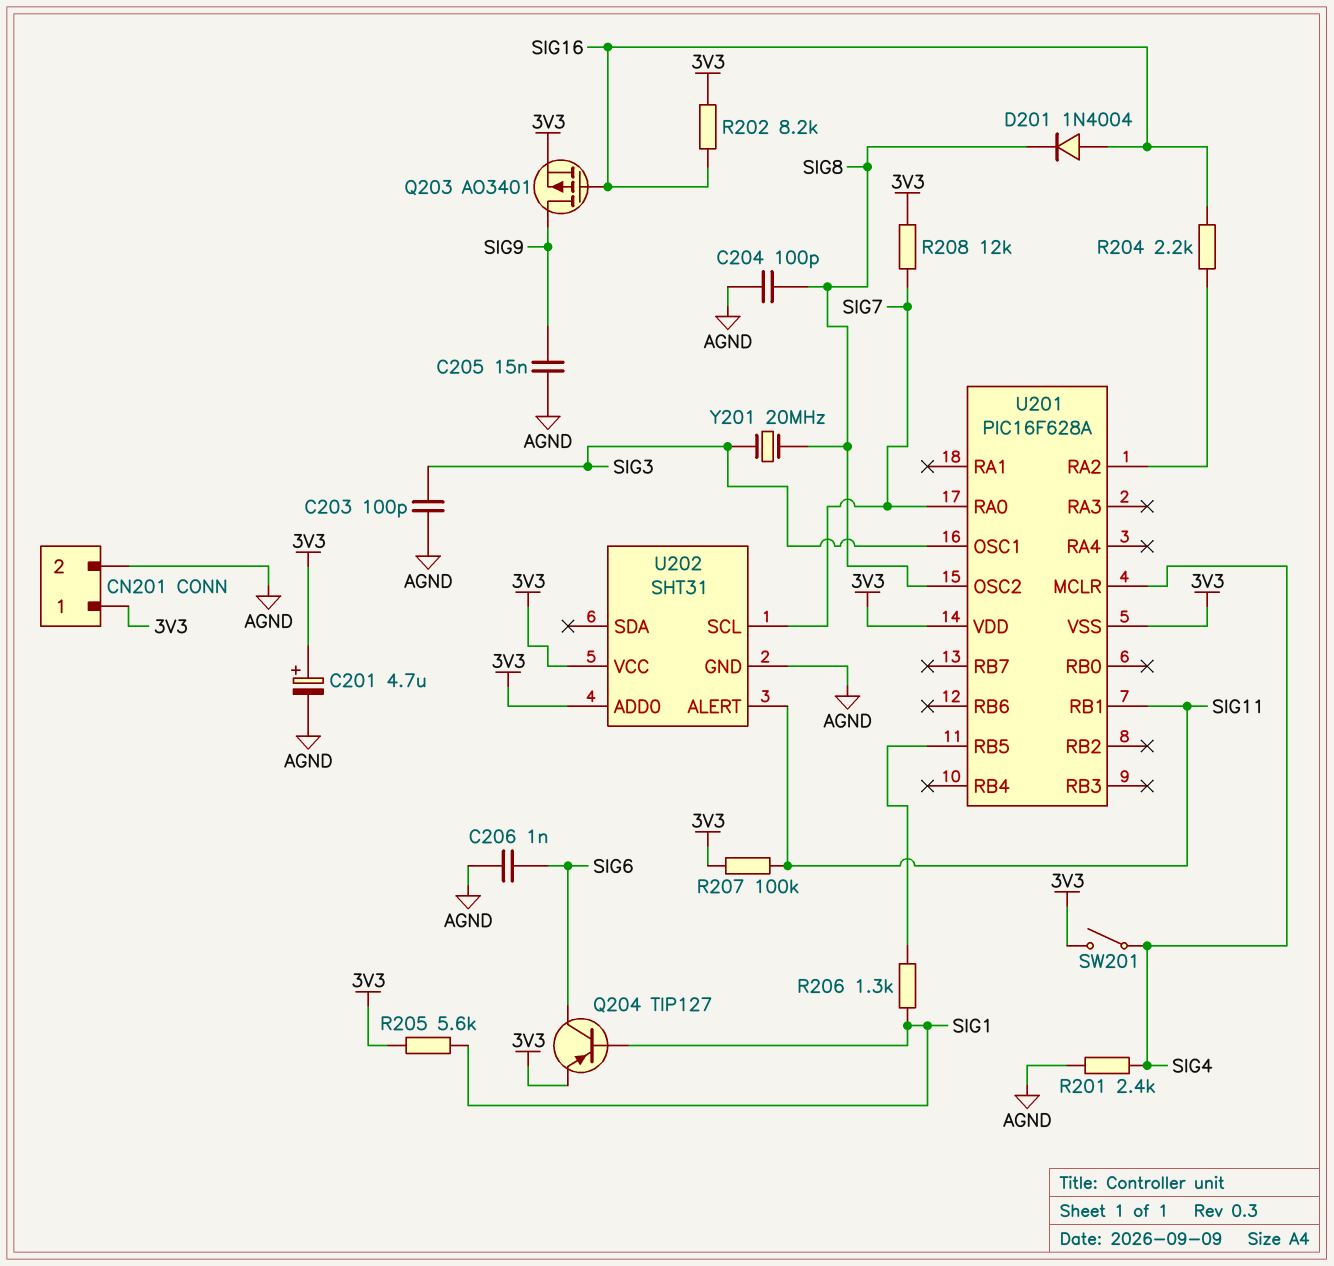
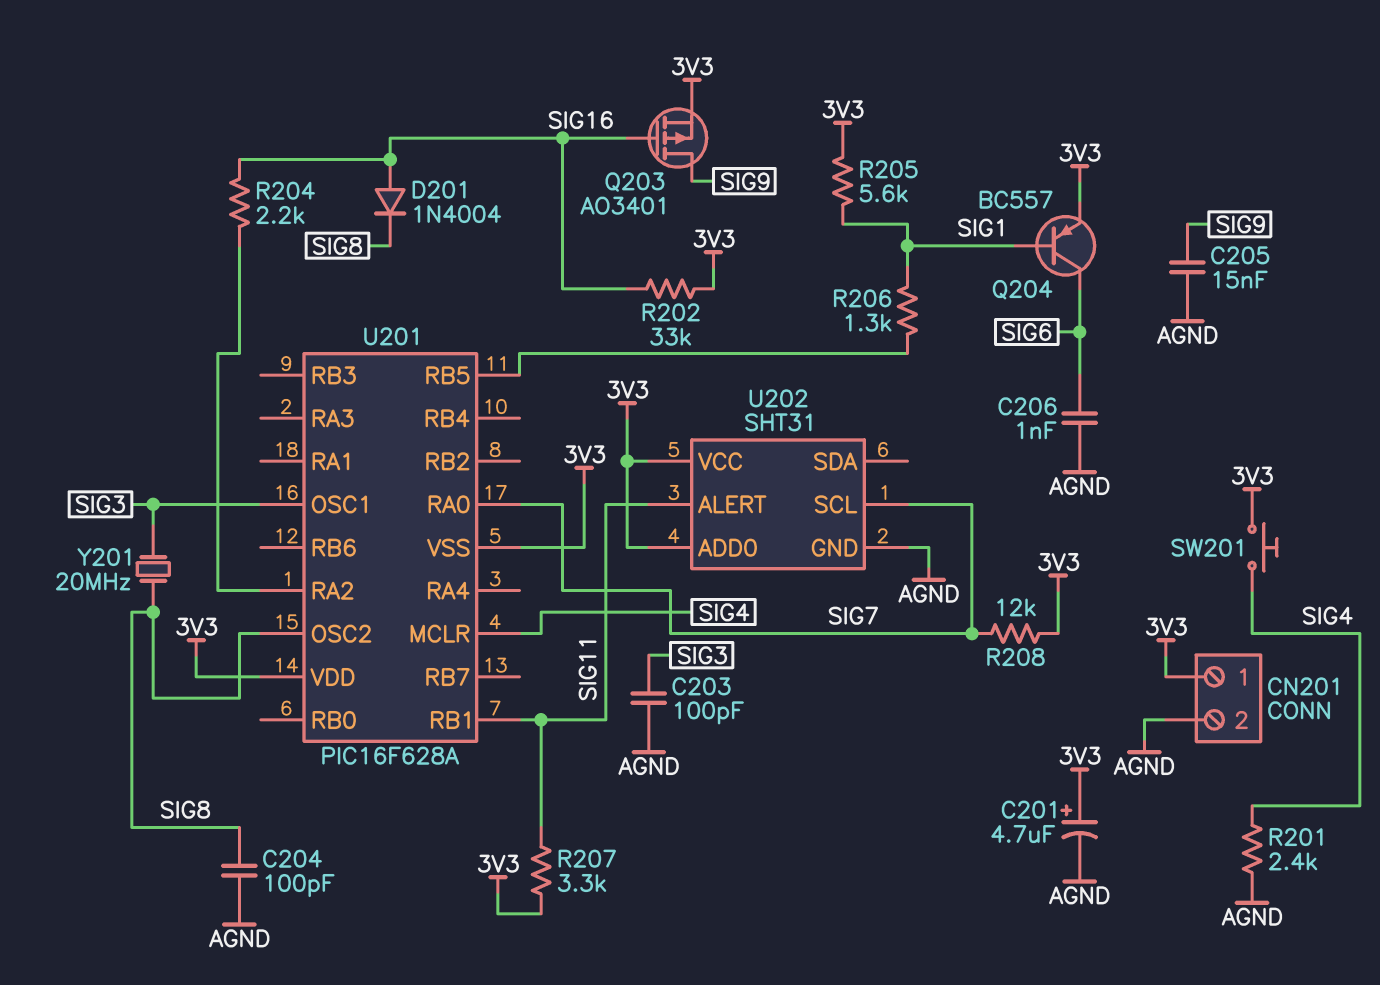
Q204: PNP TIP127 (B SIG1, C SIG6, E 3V3) -> PNP BC557 (B SIG1, C SIG6, E 3V3)
R202: 8.2k (3V3, SIG16) -> 33k (3V3, SIG16)
R207: 100k (3V3, SIG11) -> 3.3k (3V3, SIG11)
SW201: switch (3V3, SIG4) -> button (3V3, SIG4)

